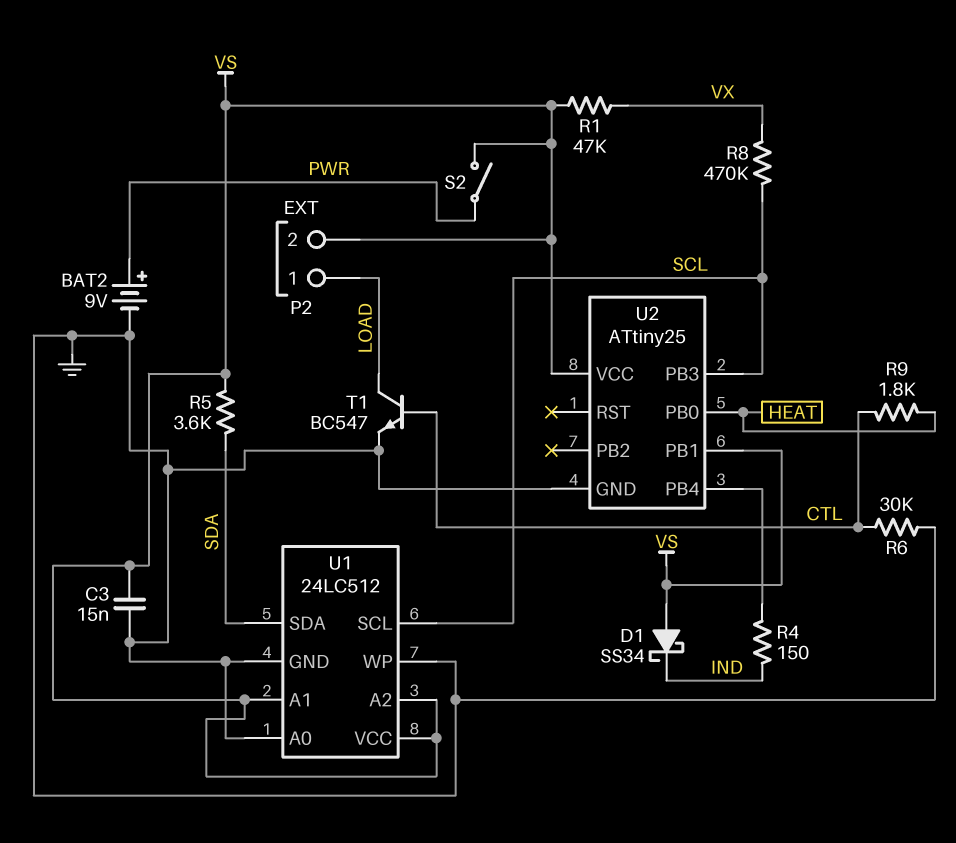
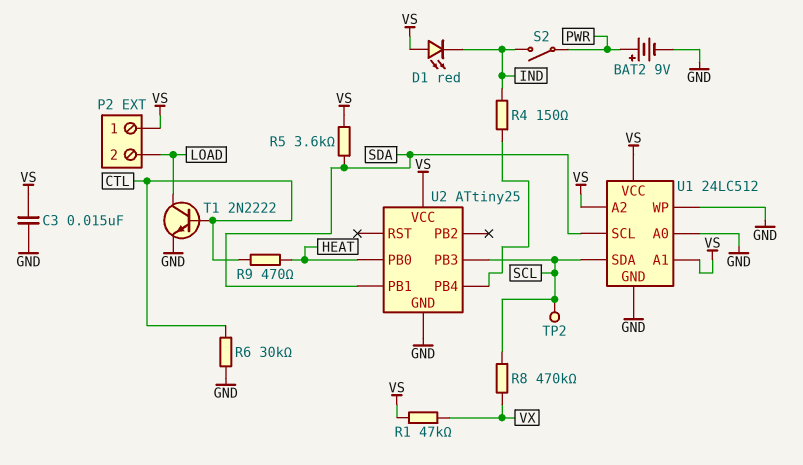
D1: schottky SS34 (A VS, K IND) -> LED red (A VS, K IND)
P2 pin 1: LOAD -> VS
P2 pin 2: VS -> LOAD
R9: 1.8k (CTL, HEAT) -> 470 (CTL, HEAT)
S2: switch (PWR, VS) -> switch (IND, PWR)
T1: NPN BC547 (B CTL, C LOAD, E GND) -> NPN 2N2222 (B CTL, C LOAD, E GND)
TP2: none -> test point (SCL)
U1 pin SCL: SCL -> SDA
U1 pin SDA: SDA -> SCL
U2 pin PB1: VS -> SDA

